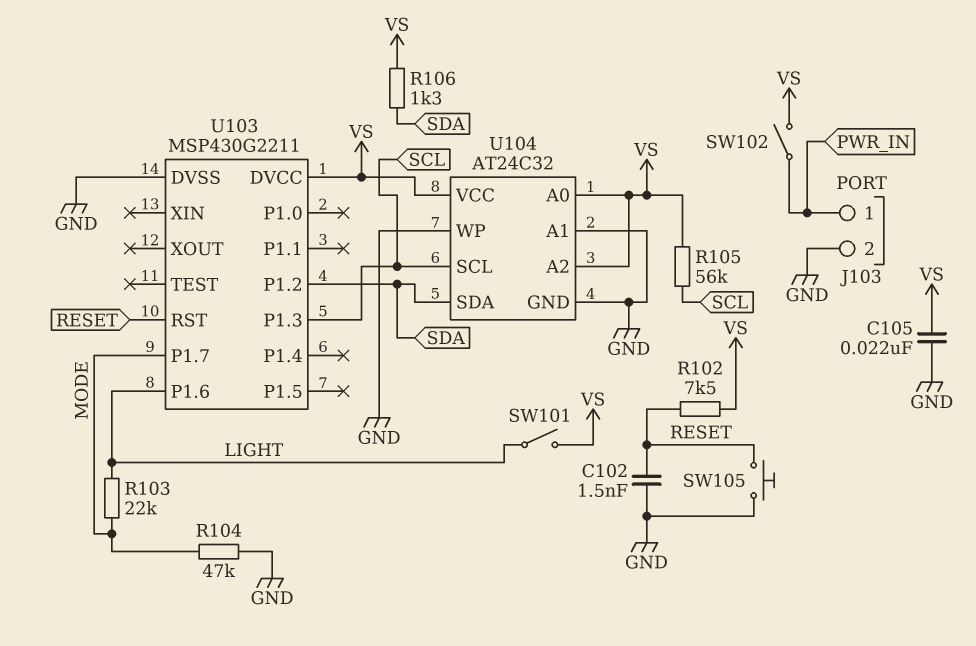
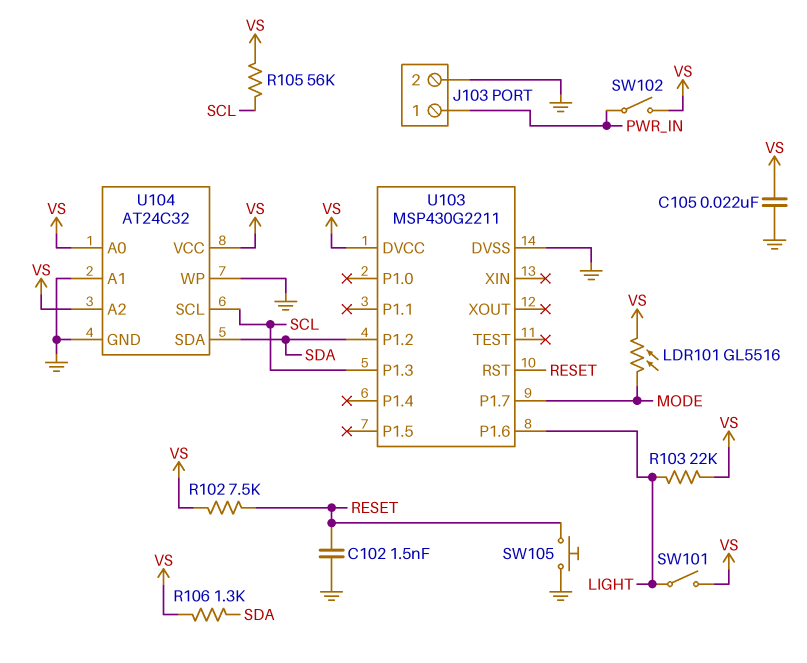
LDR101: none -> GL5516 (MODE, VS)
R103: 22k (LIGHT, MODE) -> 22k (LIGHT, VS)
R104: 47k (GND, MODE) -> none

